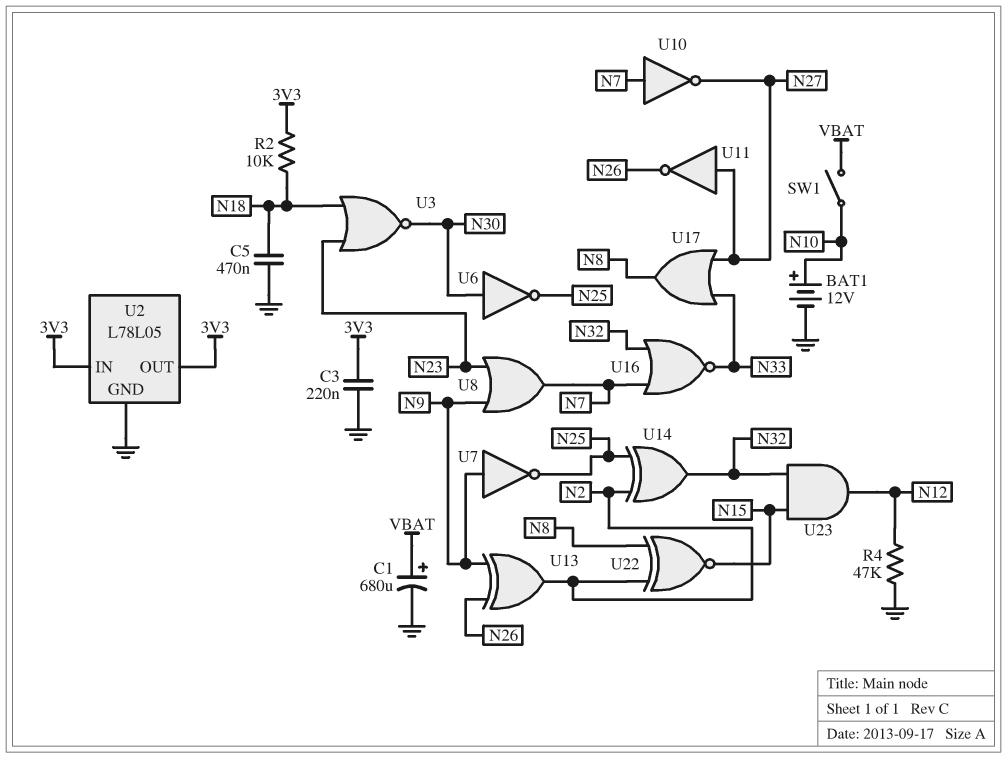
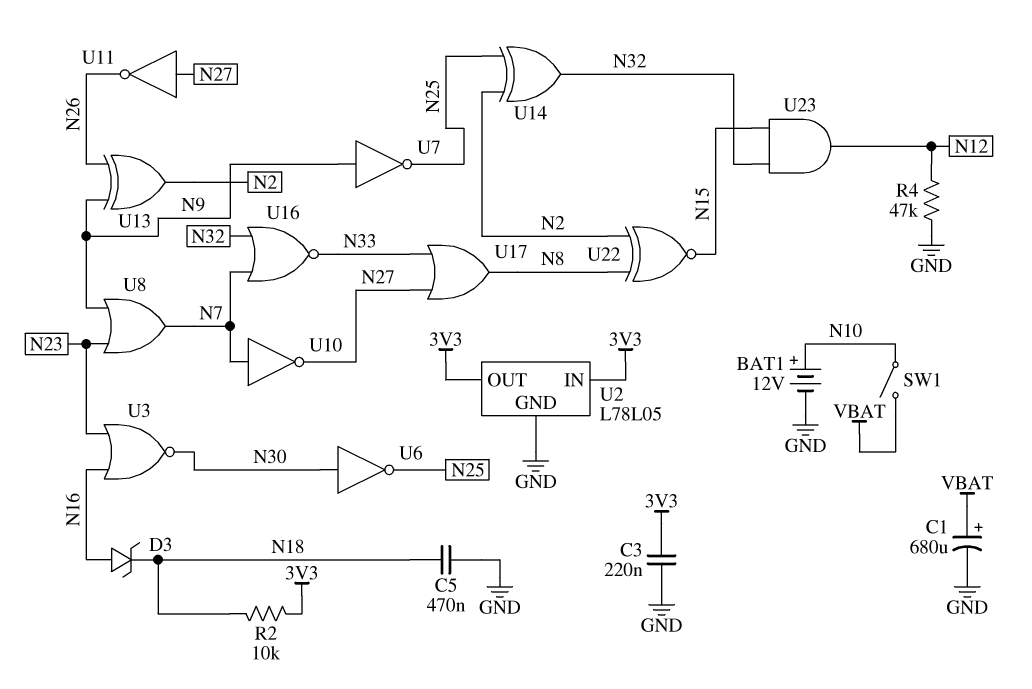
D3: none -> zener (A N16, K N18)
U3: NOR (in N18, in N23, out N30) -> NOR (in N16, in N23, out N30)

